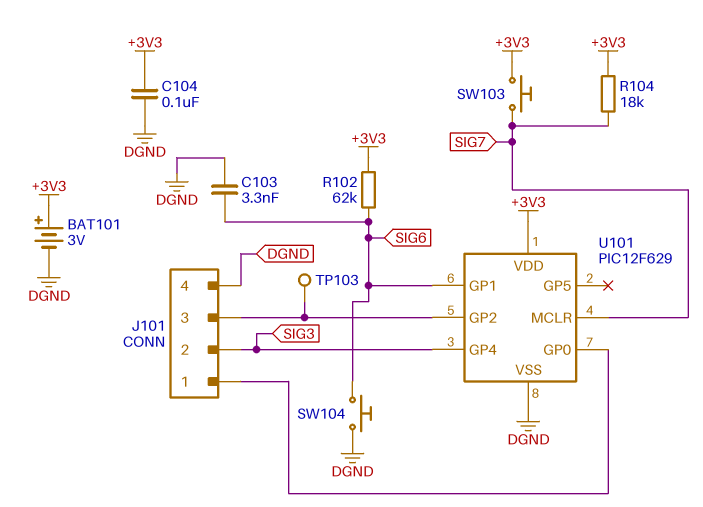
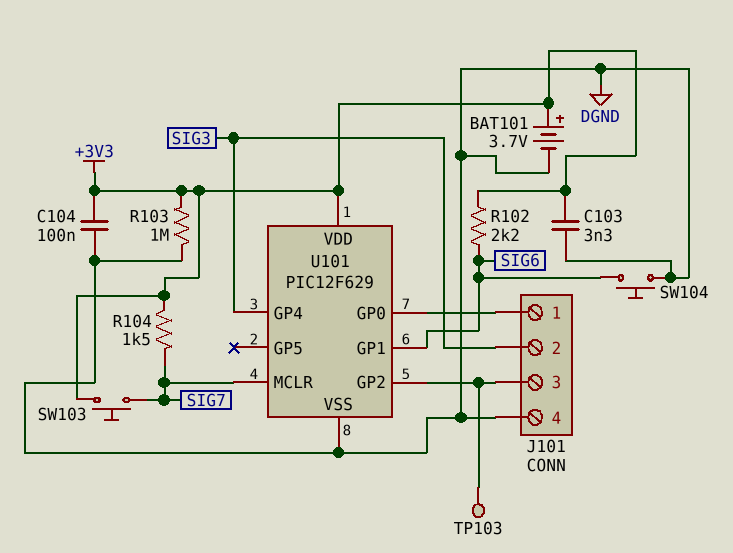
BAT101: 3V (plus +3V3, minus DGND) -> 3.7V (plus +3V3, minus DGND)
C103: 3.3nF (DGND, SIG6) -> 3.3nF (+3V3, DGND)
R102: 62k (+3V3, SIG6) -> 2.2k (+3V3, SIG6)
R103: none -> 1M (+3V3, DGND)
R104: 18k (+3V3, SIG7) -> 1.5k (+3V3, SIG7)

